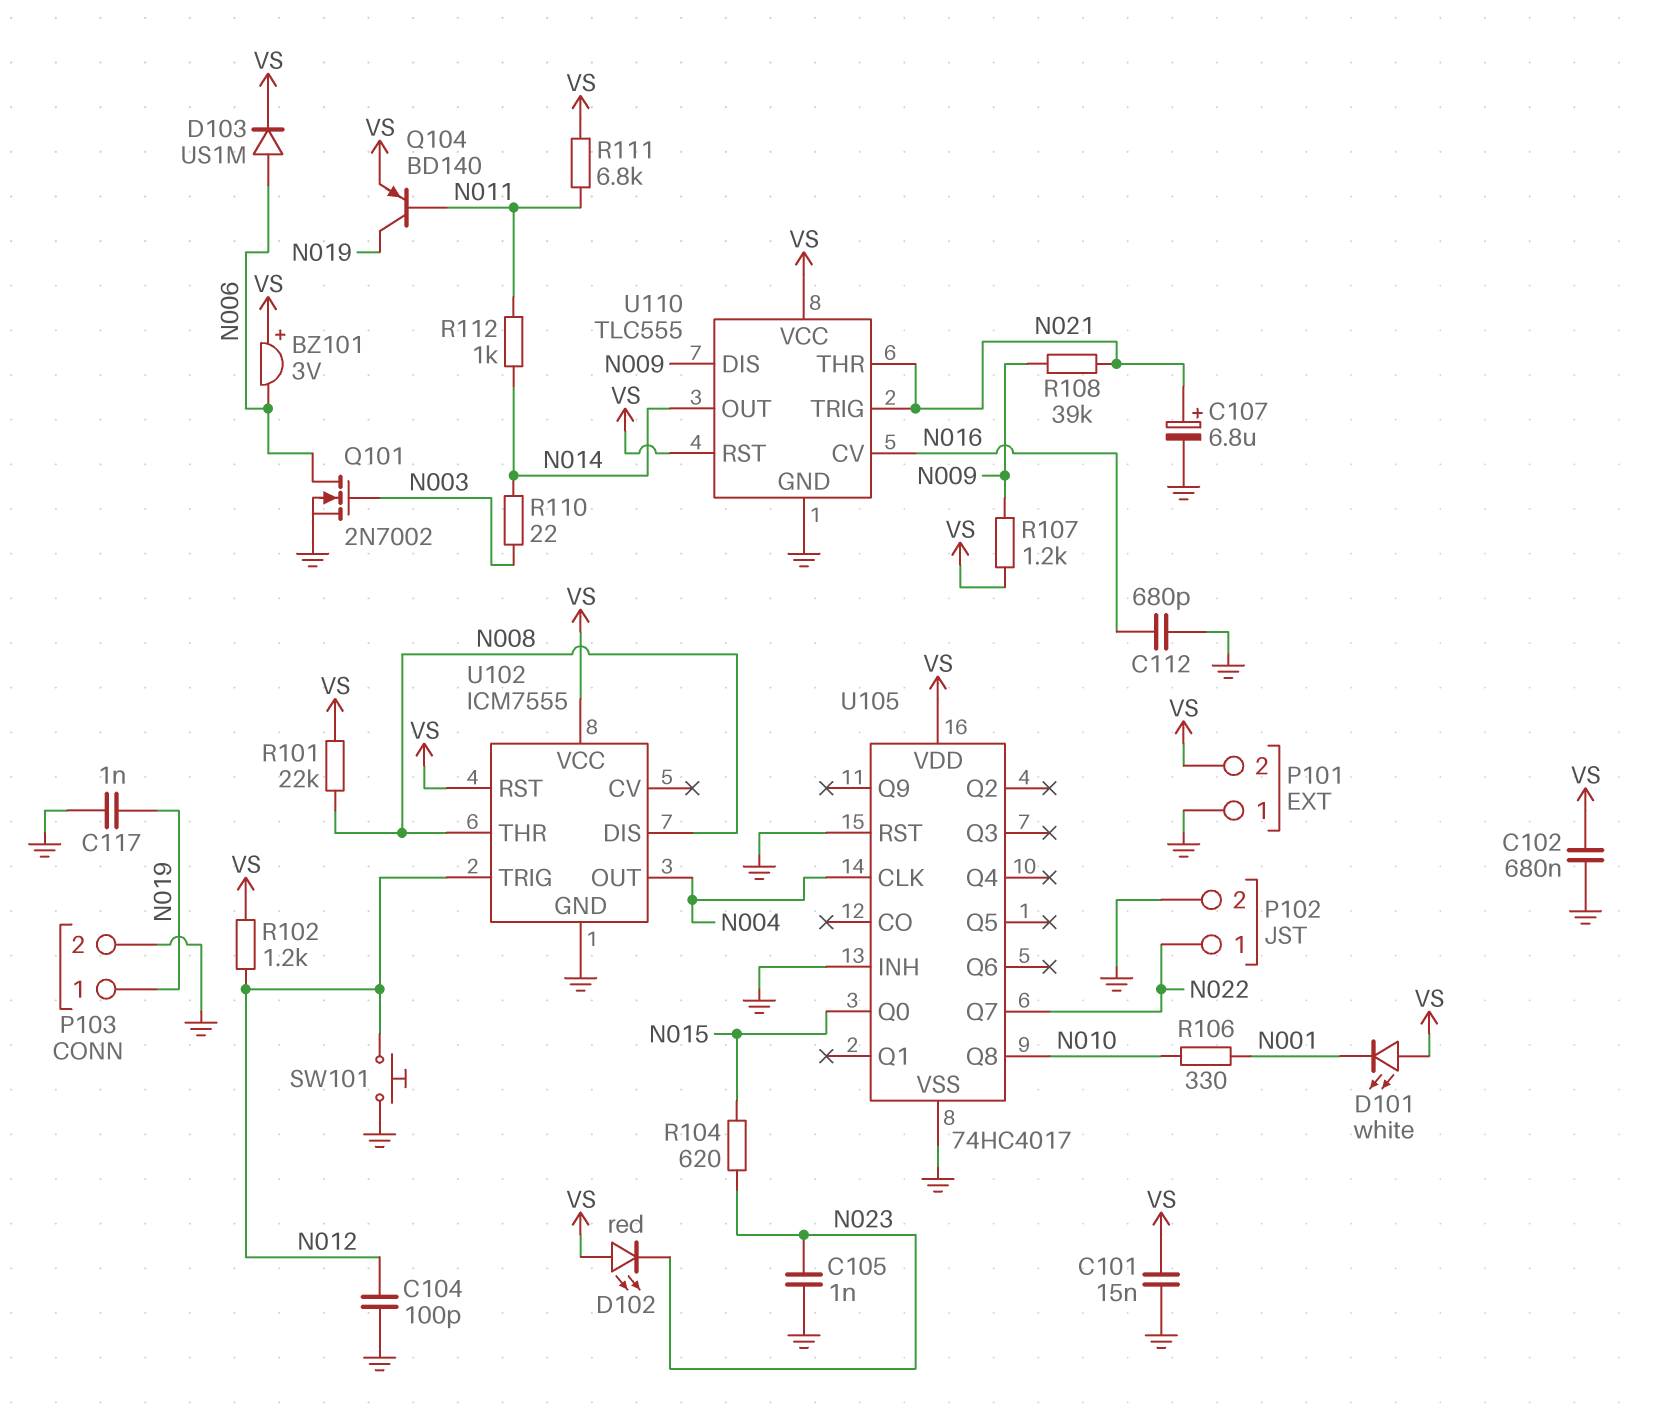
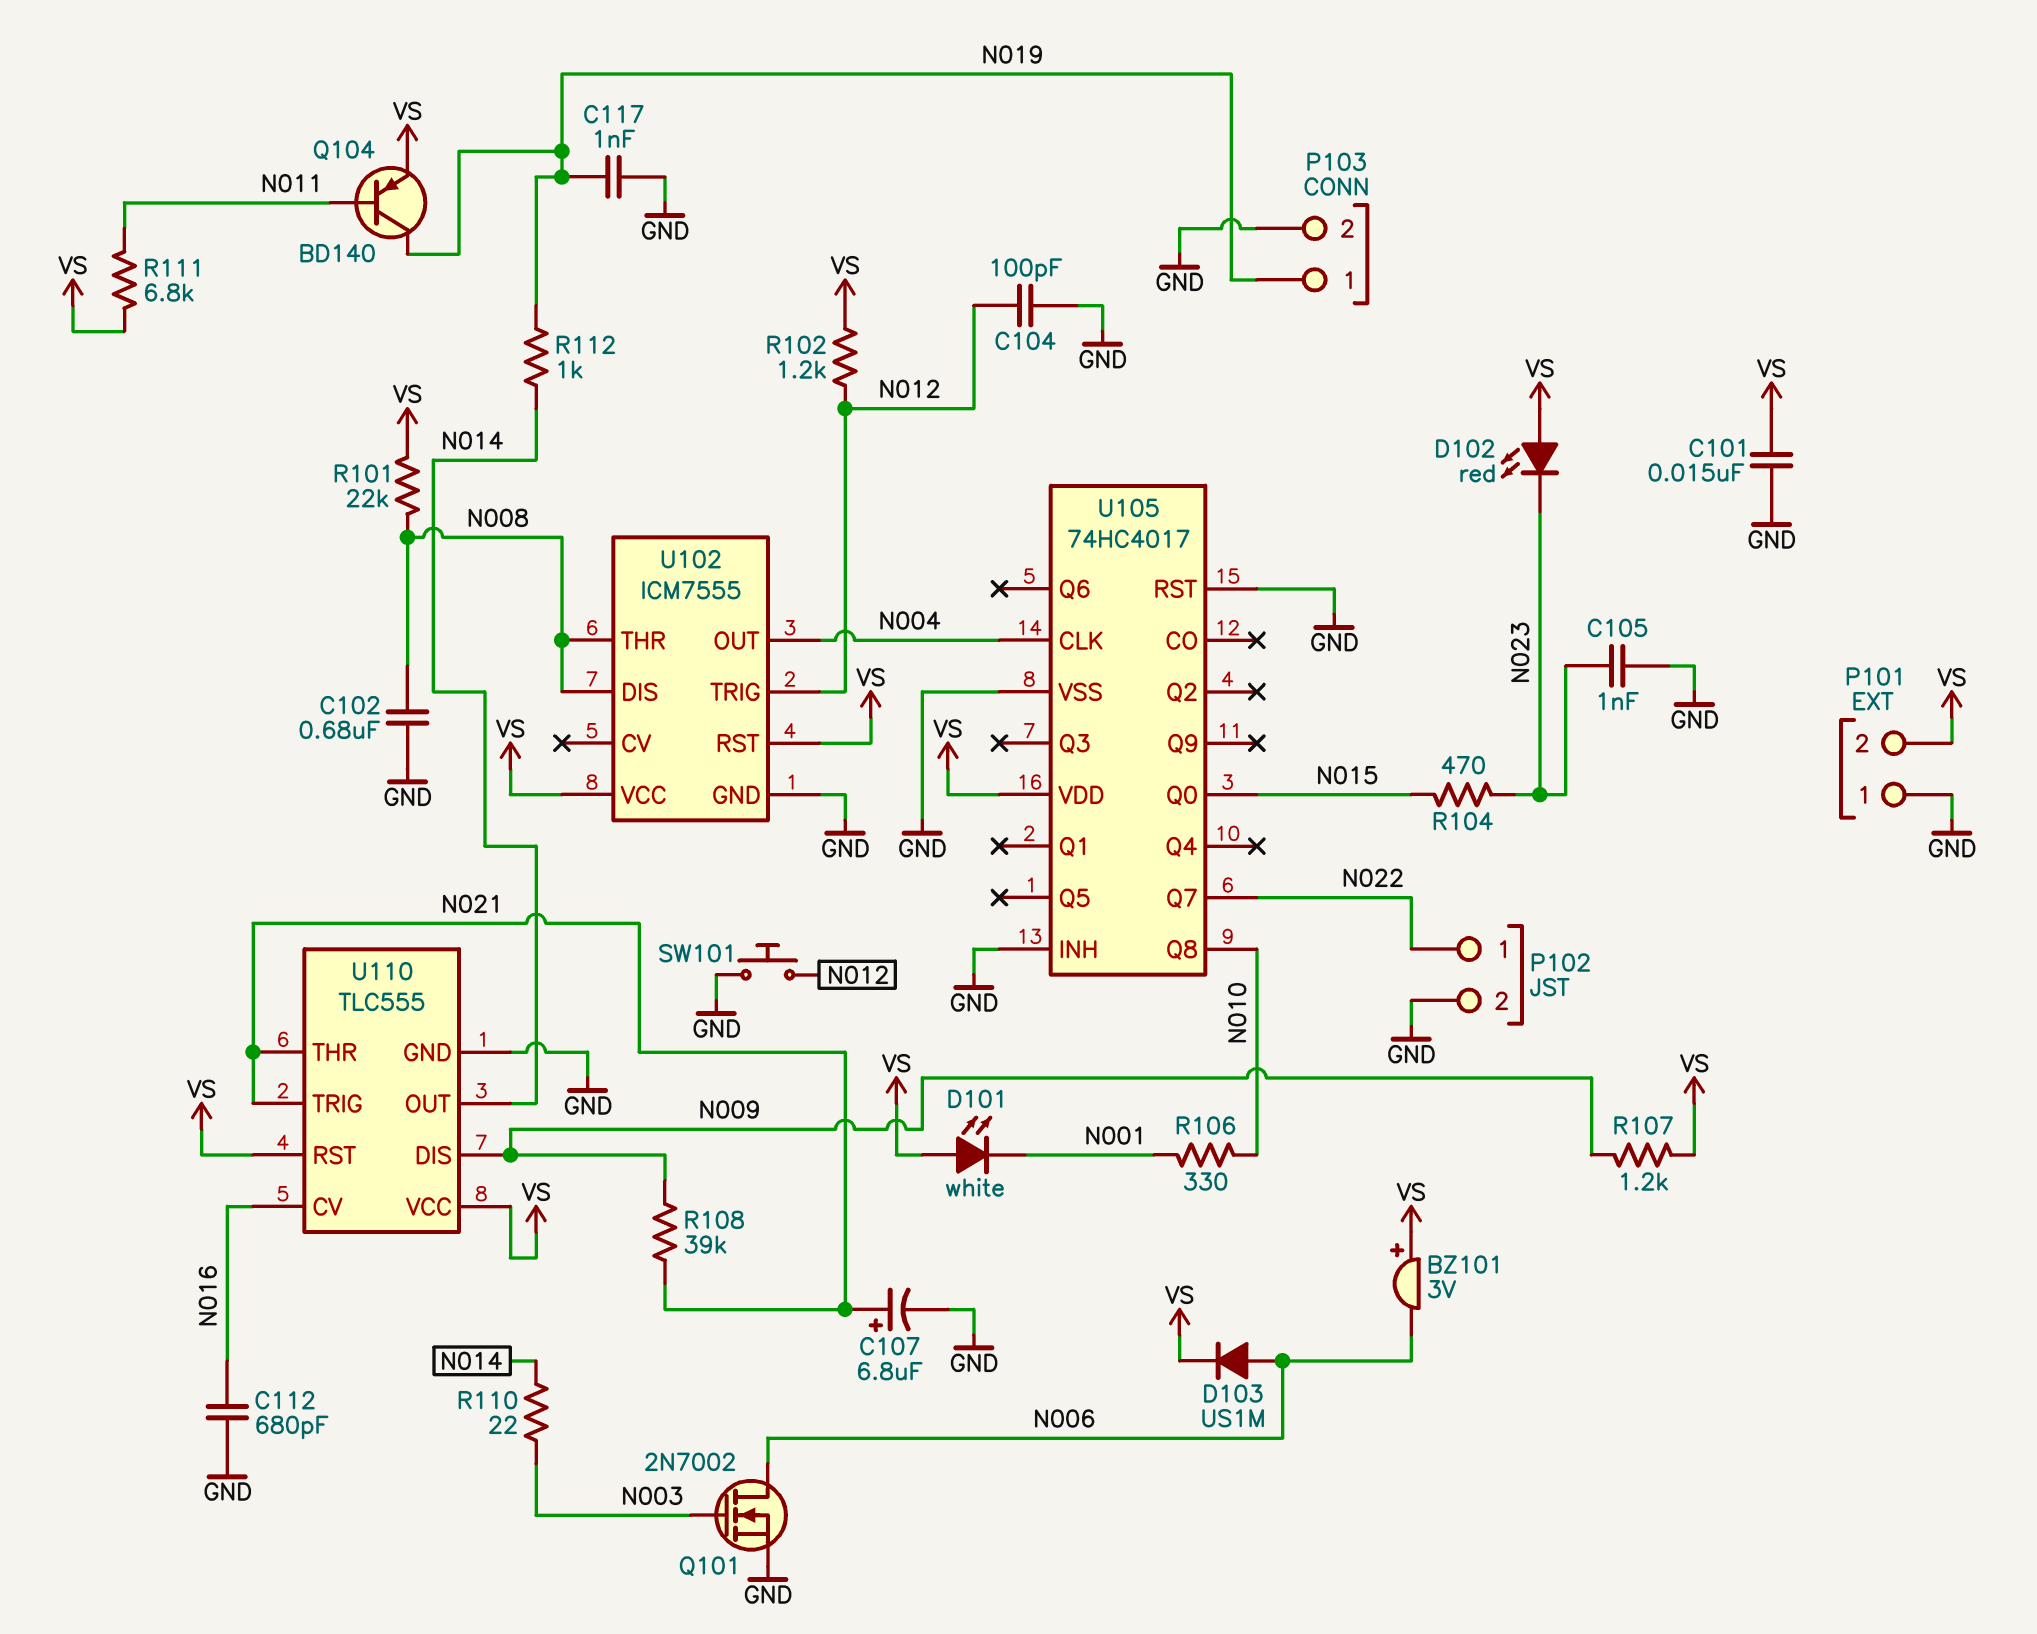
C102: 680nF (GND, VS) -> 680nF (GND, N008)
R104: 620 (N015, N023) -> 470 (N015, N023)
R112: 1k (N011, N014) -> 1k (N014, N019)

